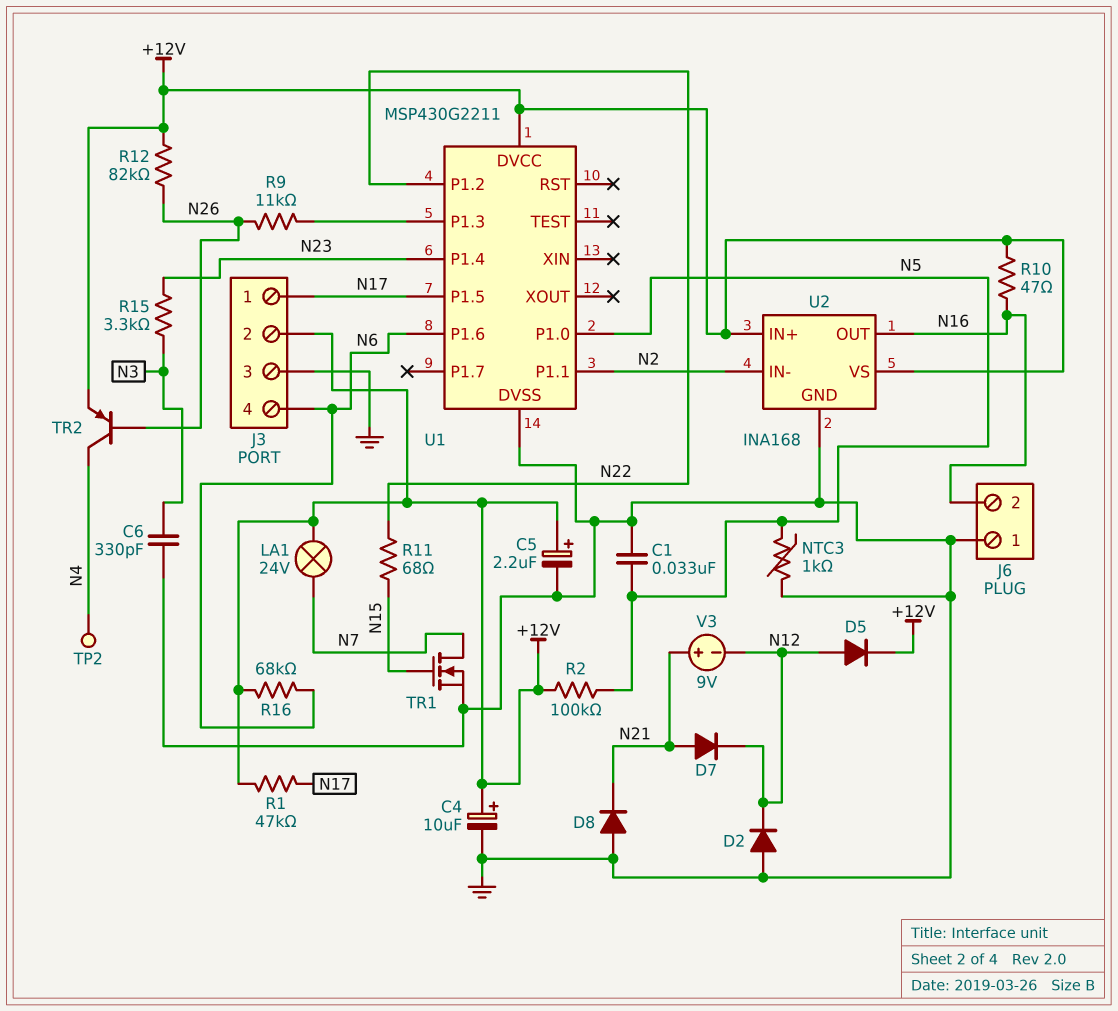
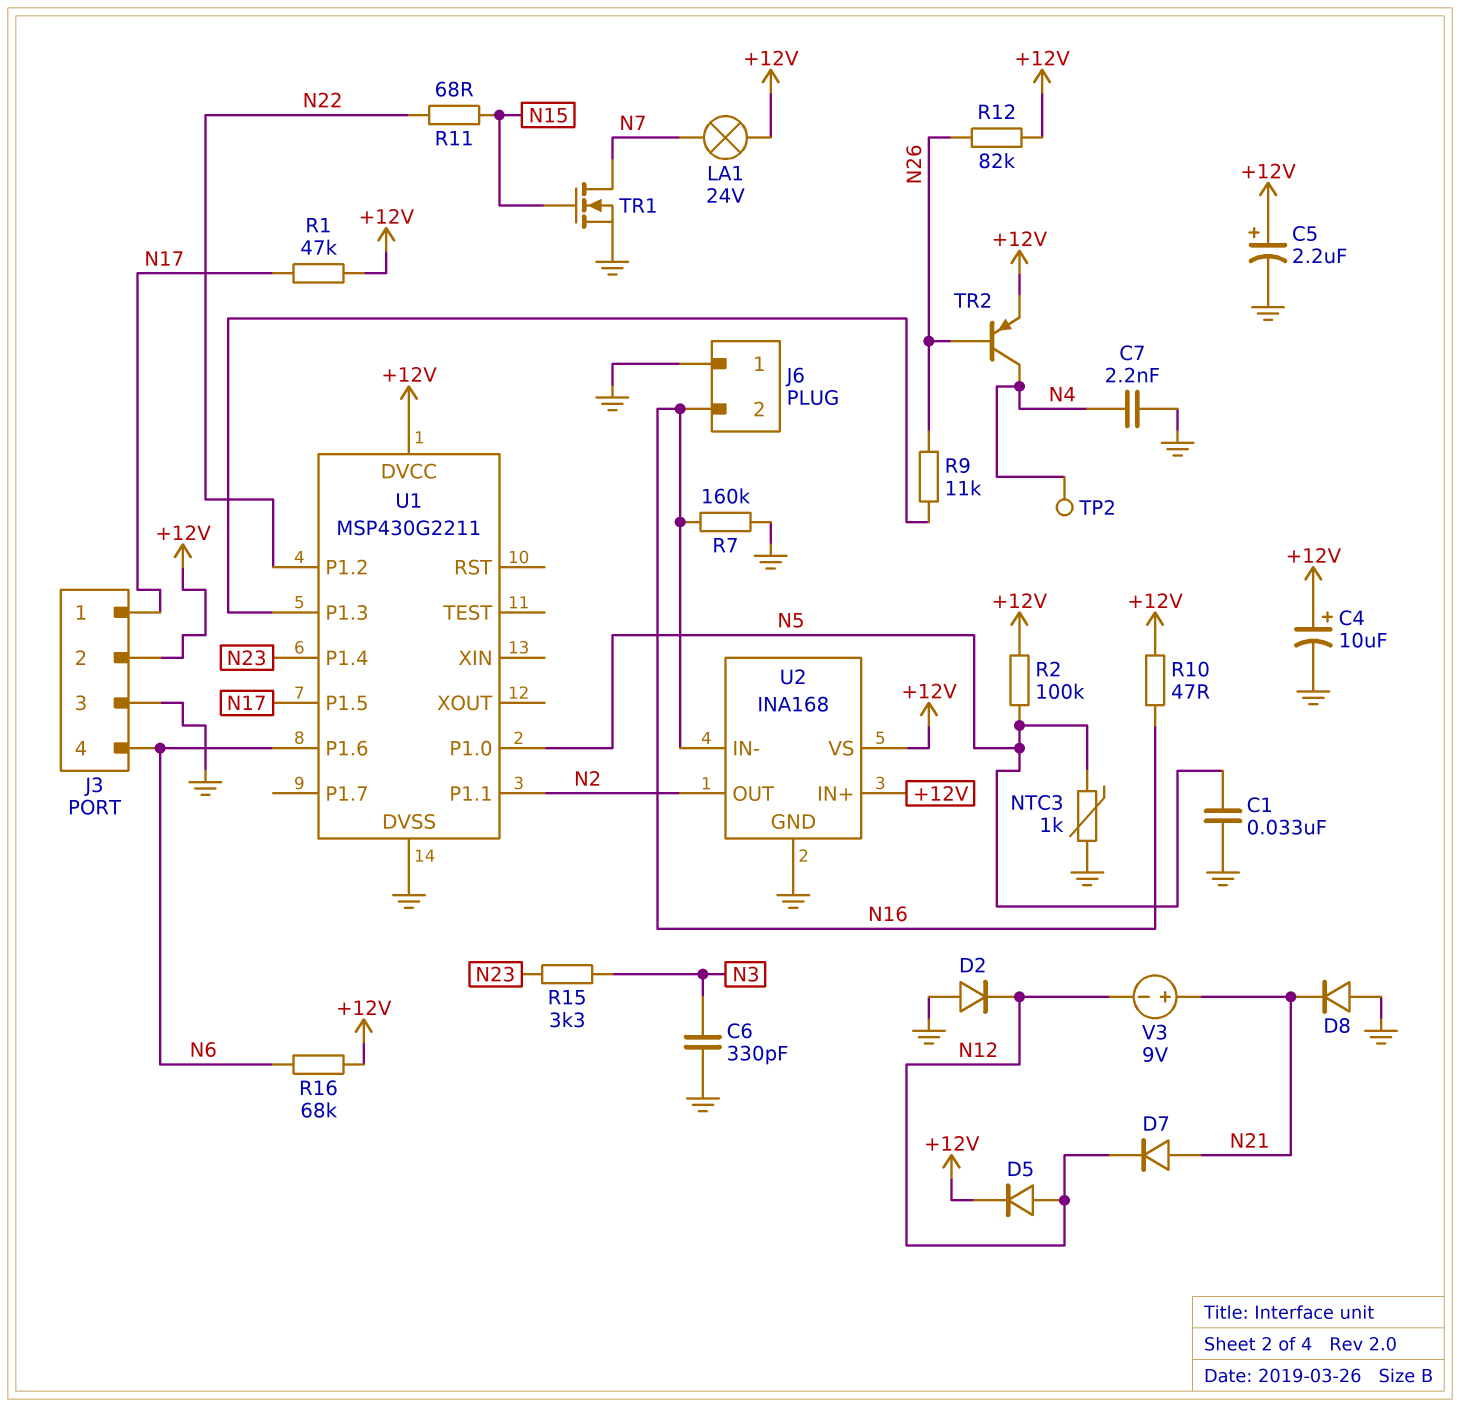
C7: none -> 2.2nF (GND, N4)
R7: none -> 160k (GND, N16)
U2 pin IN-: N2 -> N16
U2 pin OUT: N16 -> N2

